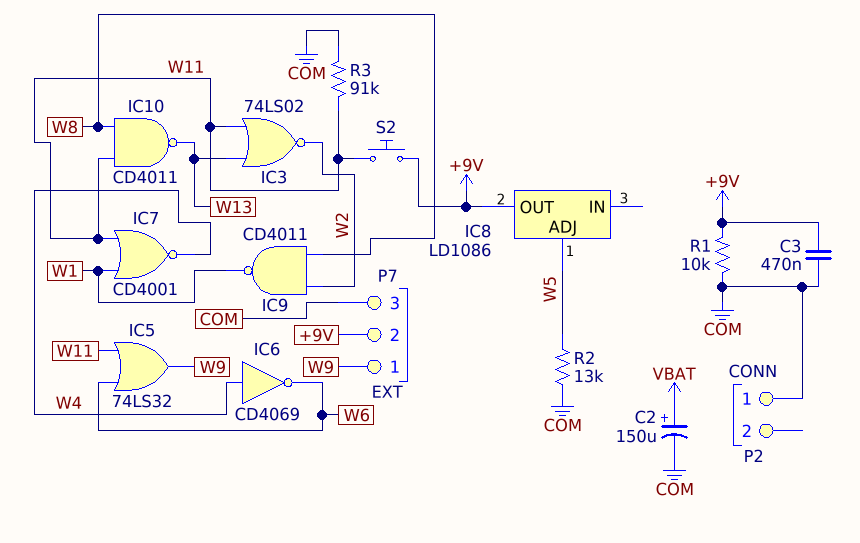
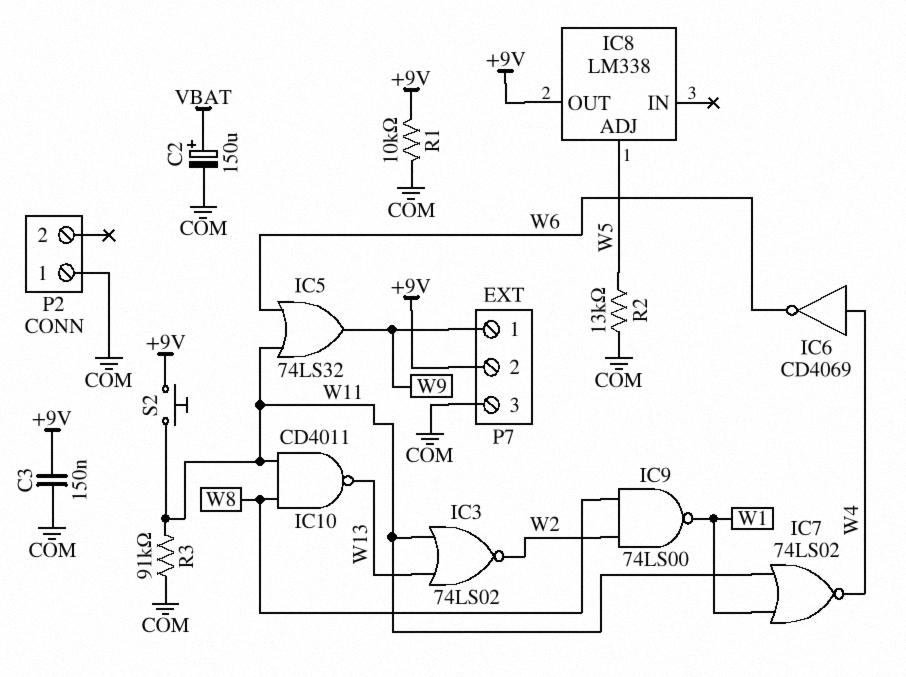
C3: 470nF (+9V, COM) -> 150nF (+9V, COM)
IC7: NOR CD4001 (in W1, in W11, out W4) -> NOR 74LS02 (in W1, in W11, out W4)
IC8: LD1086 -> LM338
IC9: NAND CD4011 (in W2, in W8, out W1) -> NAND 74LS00 (in W2, in W8, out W1)

